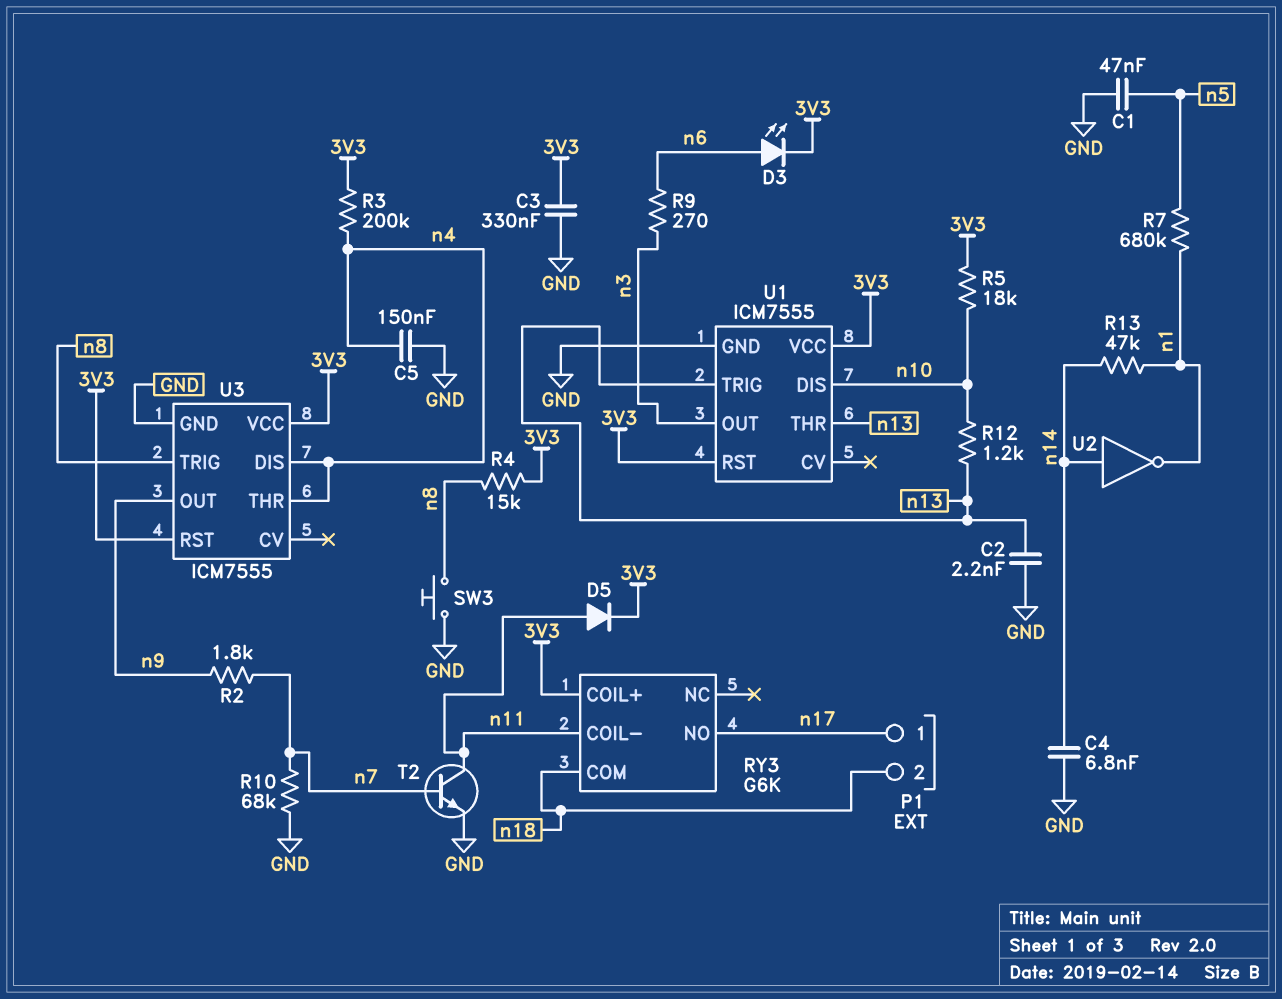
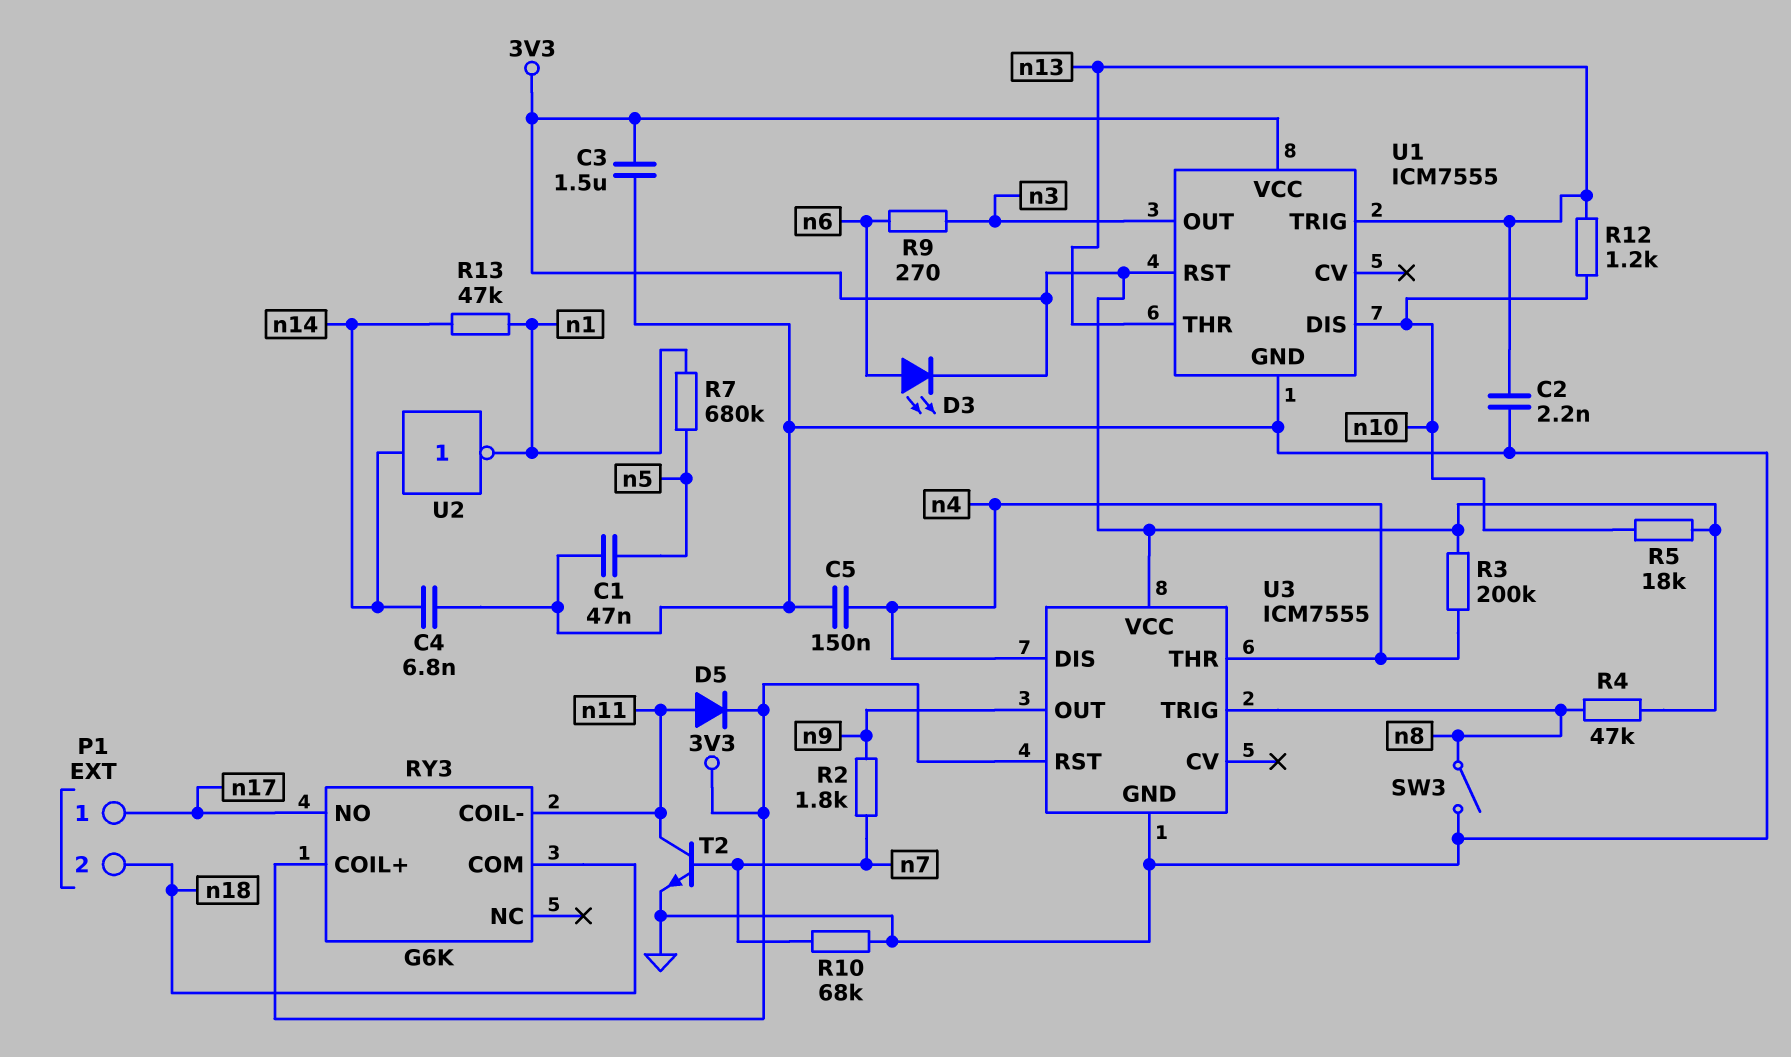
C3: 330nF (3V3, GND) -> 1.5uF (3V3, GND)
R4: 15k (3V3, n8) -> 47k (3V3, n8)
SW3: button (GND, n8) -> switch (GND, n8)

